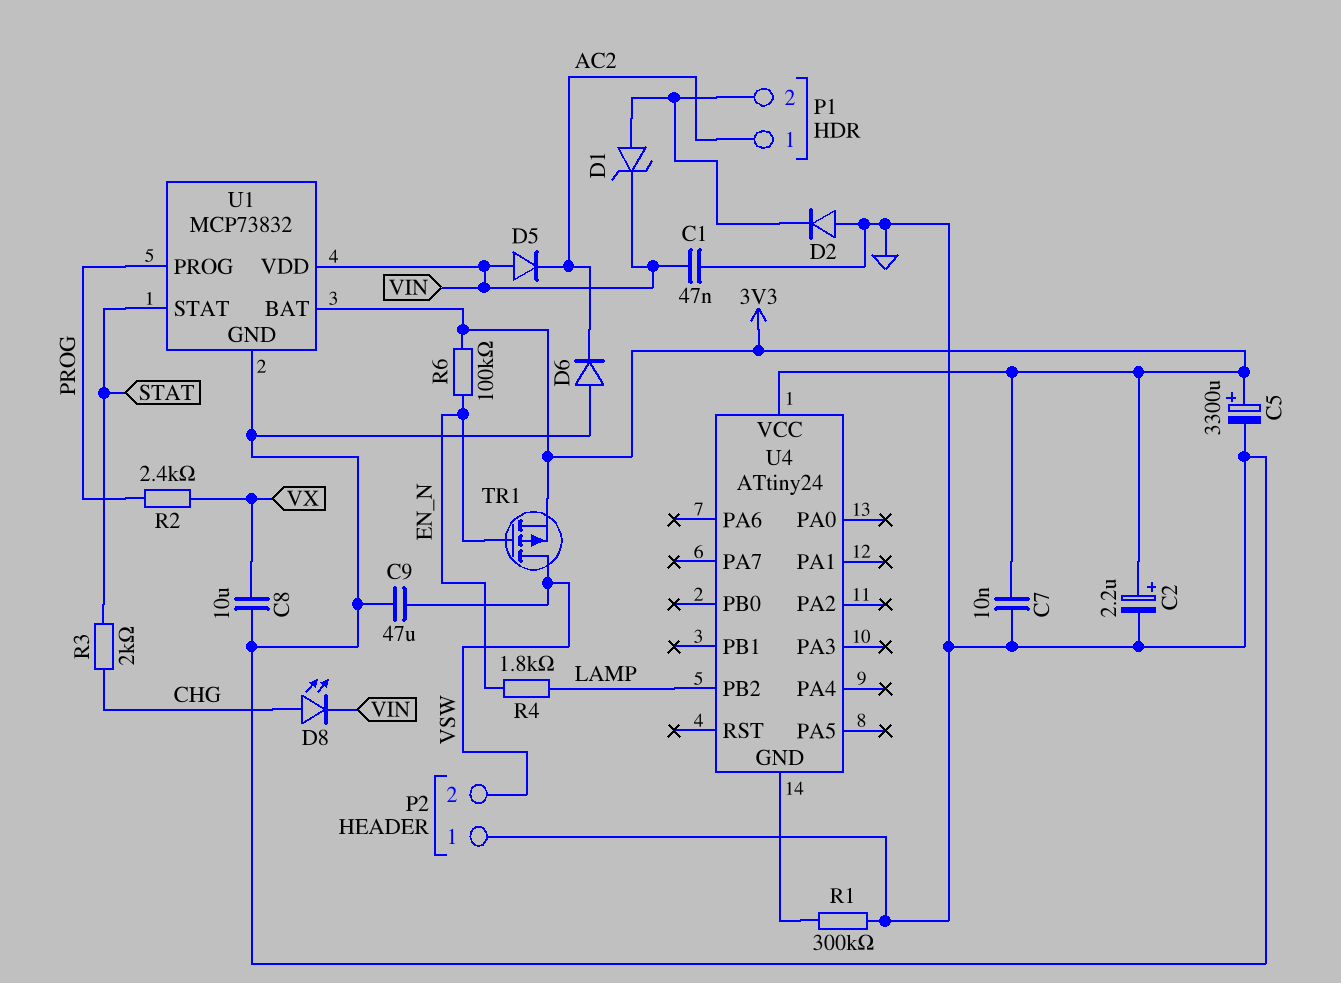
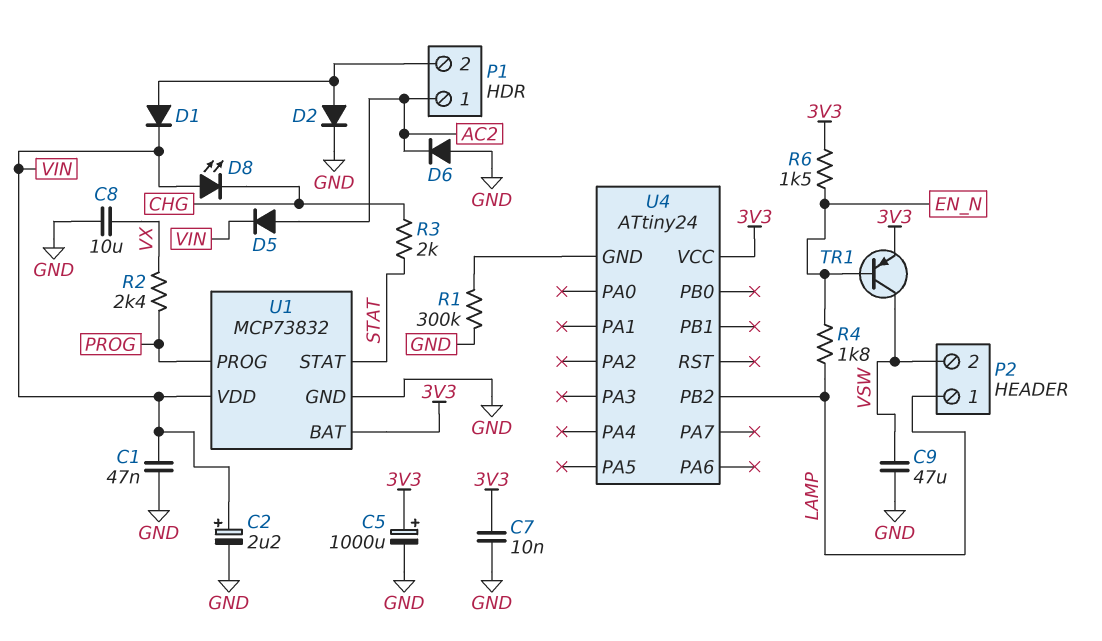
C2: 2.2uF (plus 3V3, minus GND) -> 2.2uF (plus VIN, minus GND)
C5: 3300uF (plus 3V3, minus GND) -> 1000uF (plus 3V3, minus GND)
D1: zener (A P1/2, K VIN) -> diode (A P1/2, K VIN)
D2: diode (A GND, K P1/2) -> diode (A P1/2, K GND)
D5: diode (A VIN, K AC2) -> diode (A AC2, K VIN)
D8: LED (A CHG, K VIN) -> LED (A VIN, K CHG)
P2 pin 1: GND -> LAMP
R6: 100k (3V3, EN_N) -> 1.5k (3V3, EN_N)
TR1: PMOS (G EN_N, D VSW, S 3V3) -> PNP (B EN_N, C VSW, E 3V3)

